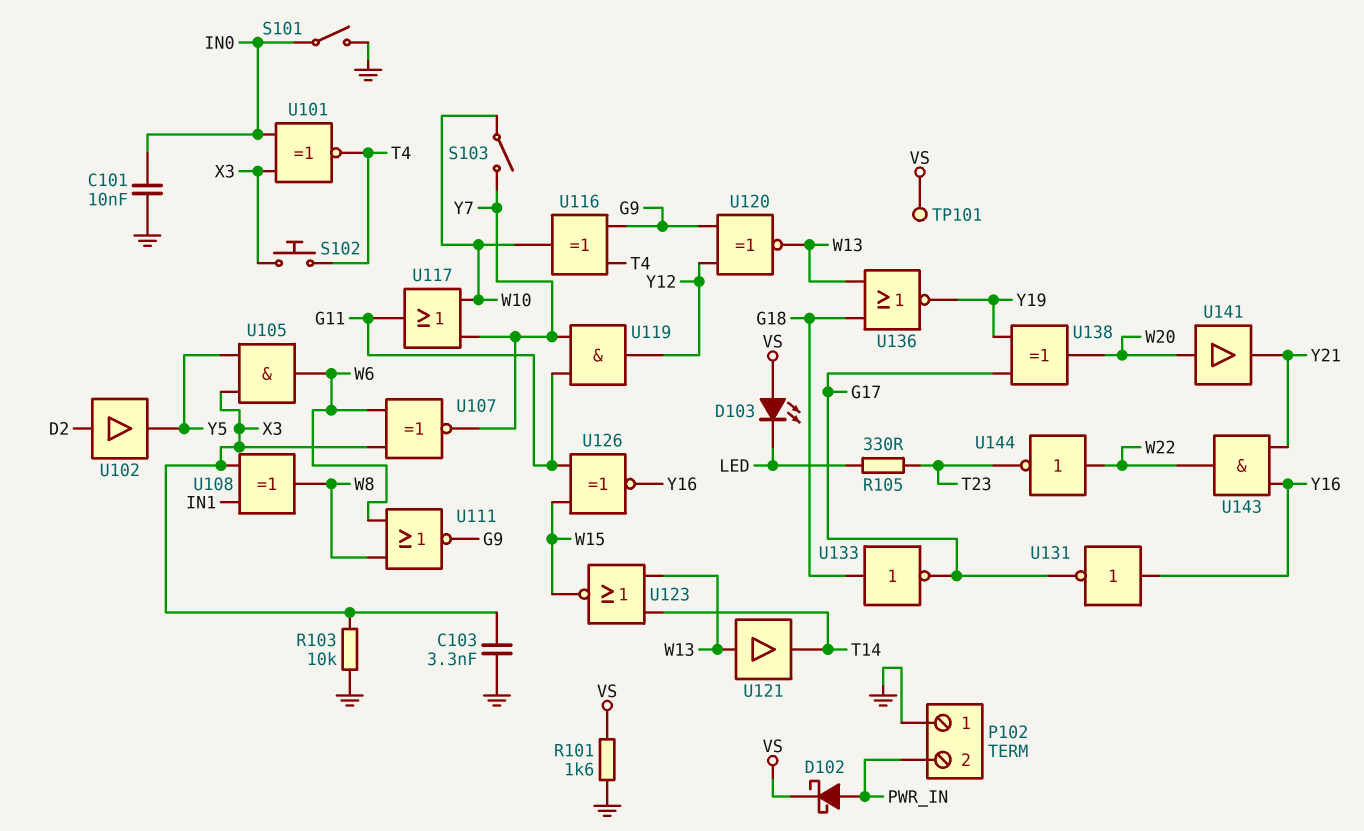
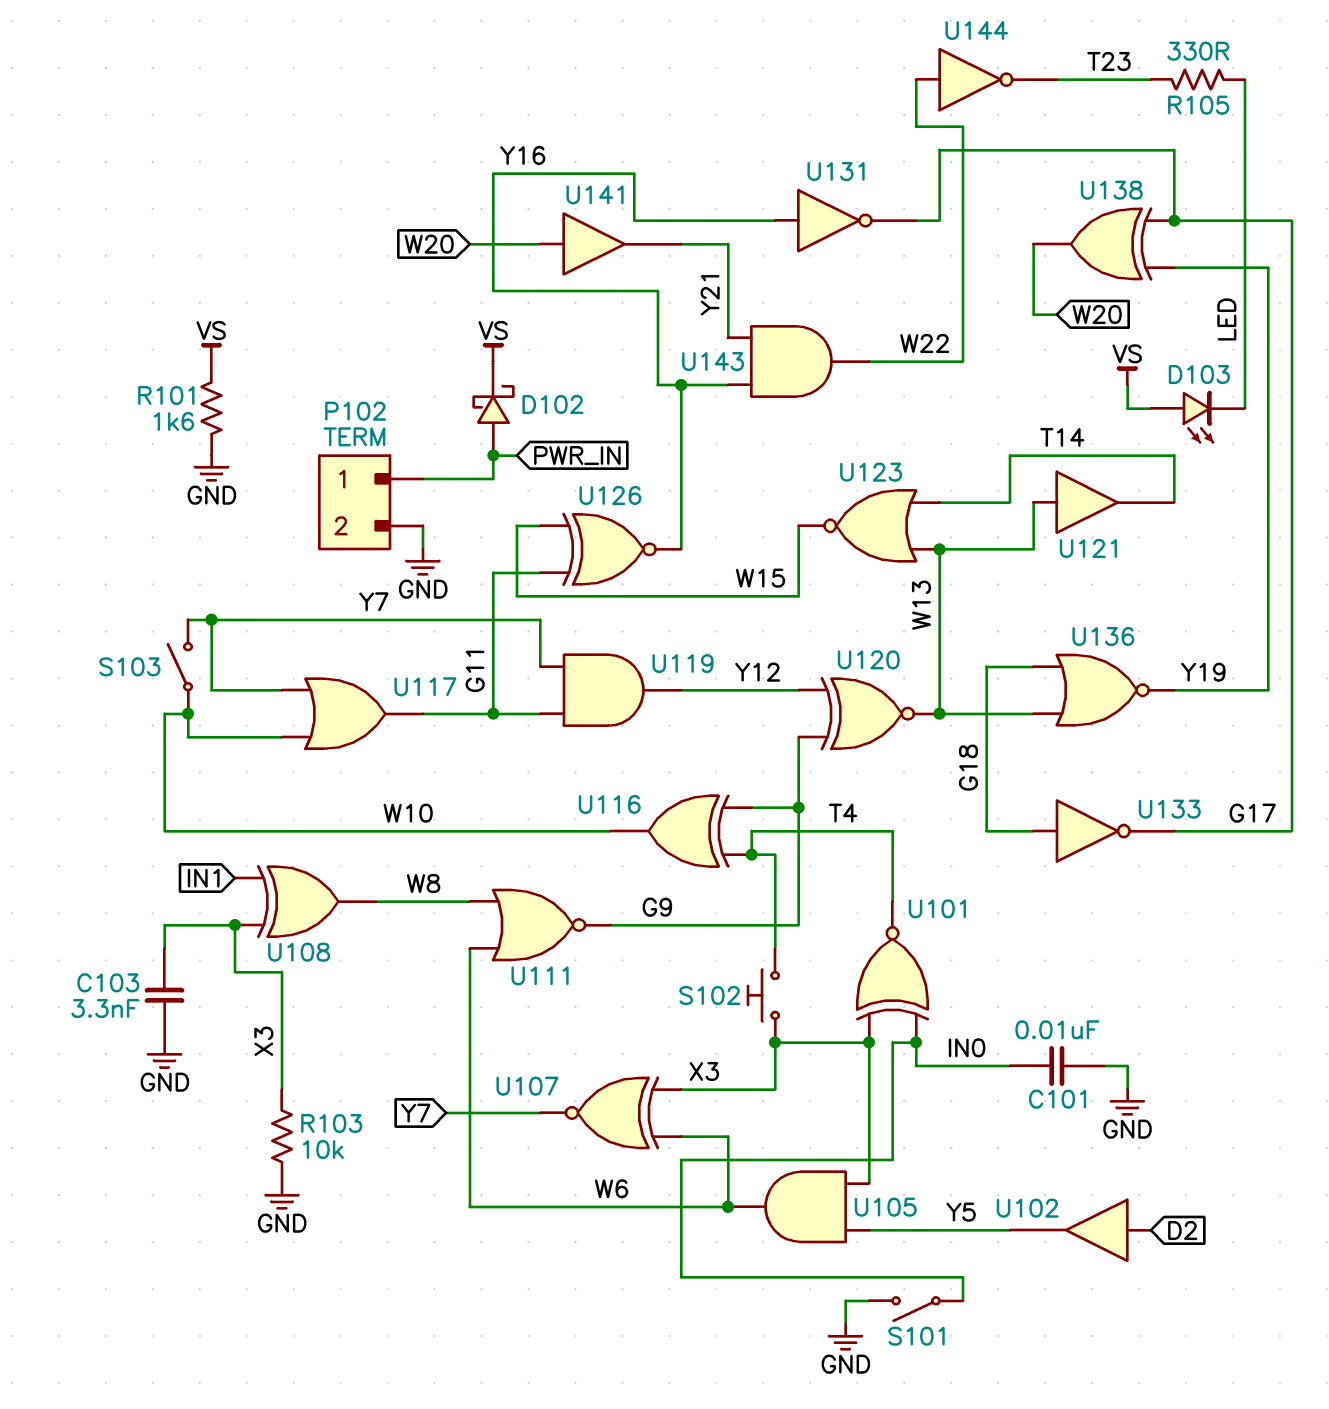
P102 pin 1: GND -> PWR_IN
P102 pin 2: PWR_IN -> GND
TP101: test point (VS) -> none

